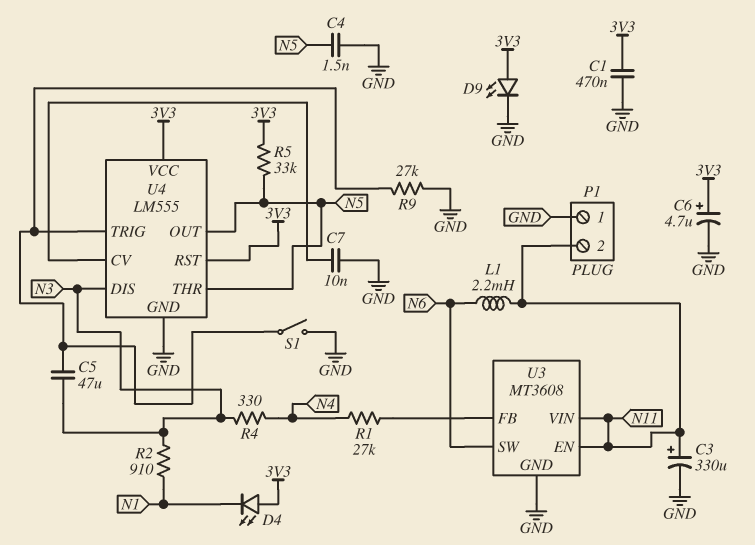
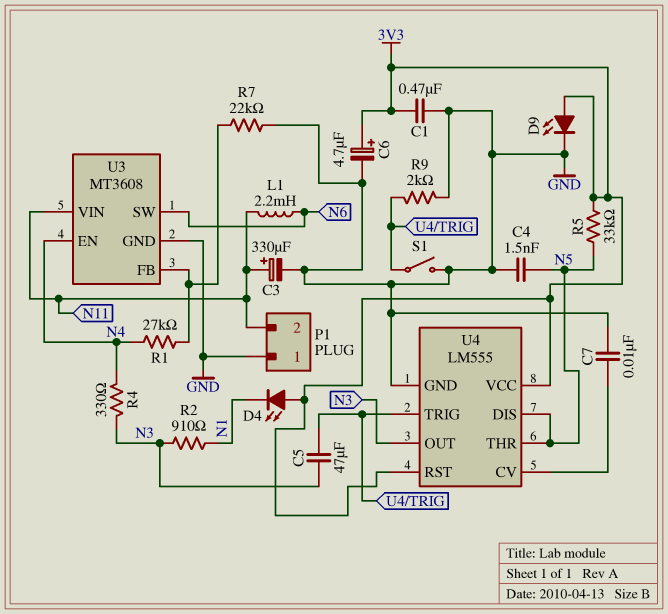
R7: none -> 22k (GND, U3/FB)
R9: 27k (GND, U4/TRIG) -> 2k (GND, U4/TRIG)
U3 pin EN: N11 -> N4
U4 pin DIS: N3 -> N5
U4 pin OUT: N5 -> N3

